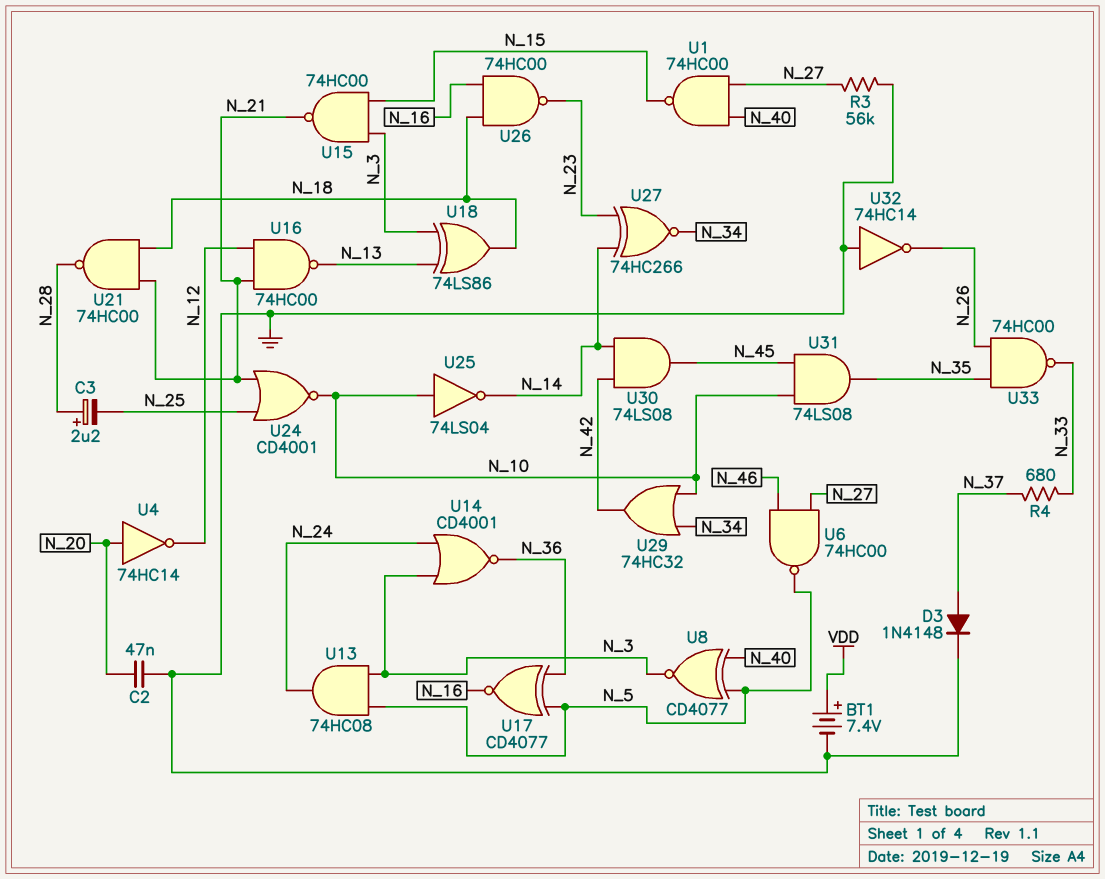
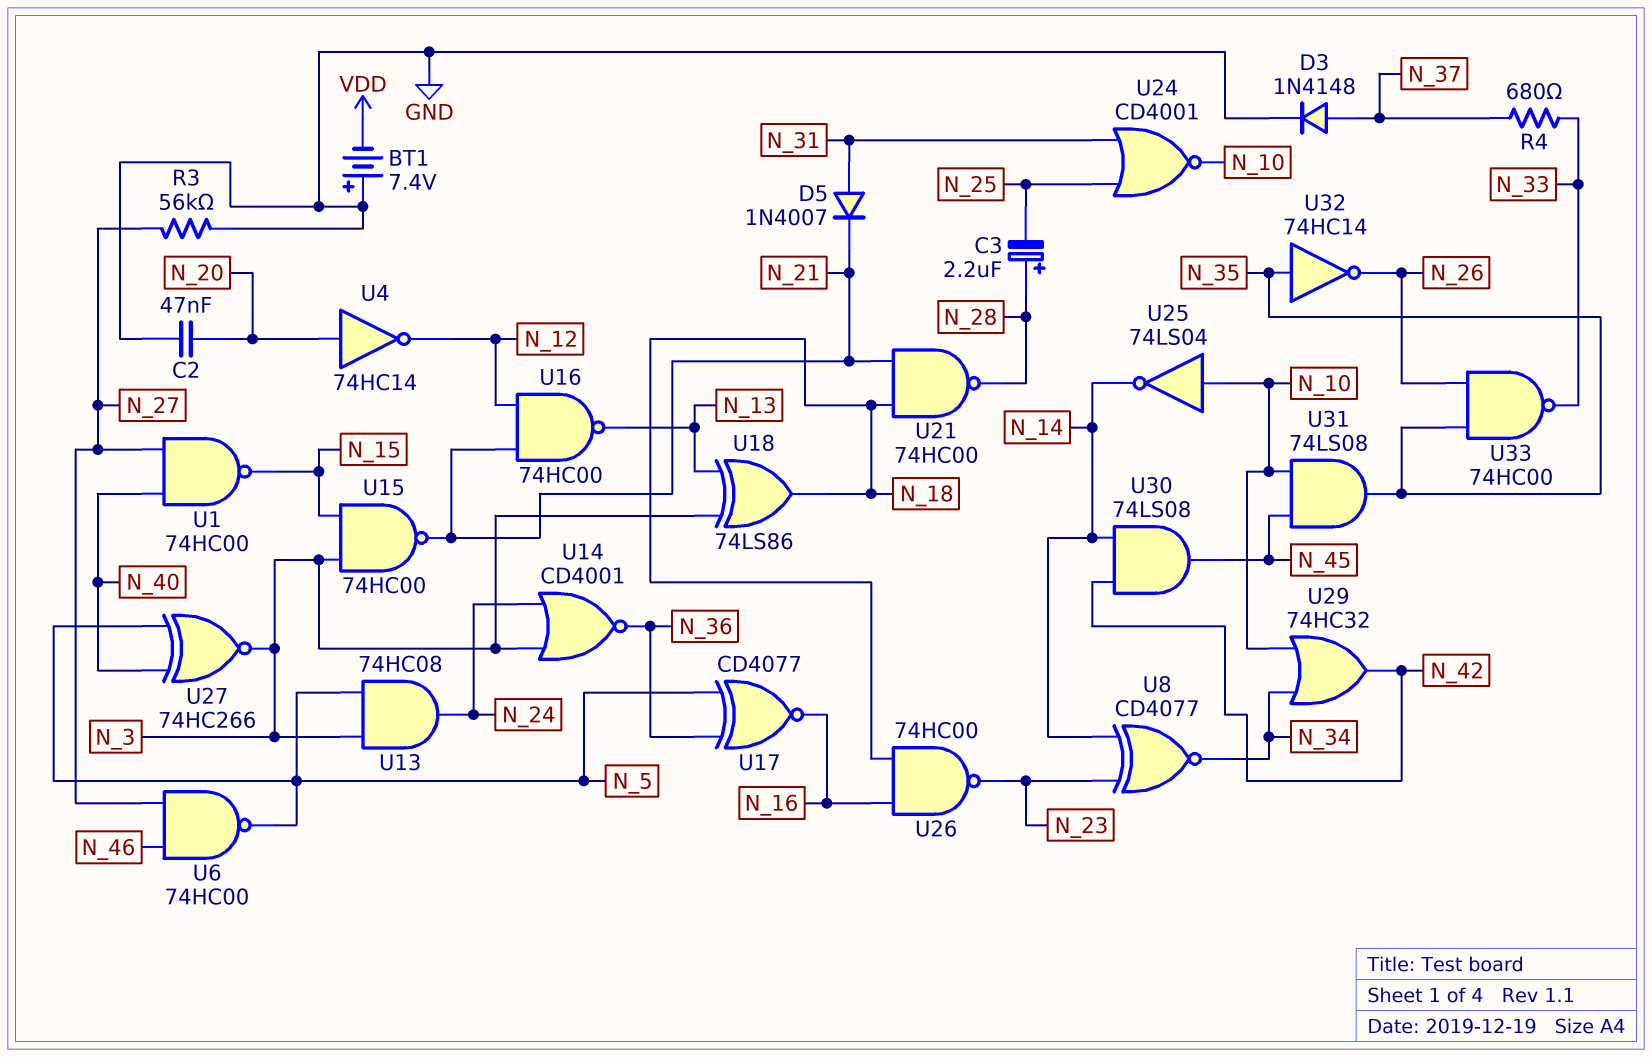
BT1: 7.4V (plus VDD, minus GND) -> 7.4V (plus GND, minus VDD)
D5: none -> diode 1N4007 (A N_31, K N_21)
U8: XNOR CD4077 (in N_5, in N_40, out N_3) -> XNOR CD4077 (in N_14, in N_23, out N_34)
U24: NOR CD4001 (in N_21, in N_25, out N_10) -> NOR CD4001 (in N_25, in N_31, out N_10)
U27: XNOR 74HC266 (in N_14, in N_23, out N_34) -> XNOR 74HC266 (in N_5, in N_40, out N_3)
U32: NOT 74HC14 (in GND, out N_26) -> NOT 74HC14 (in N_35, out N_26)

